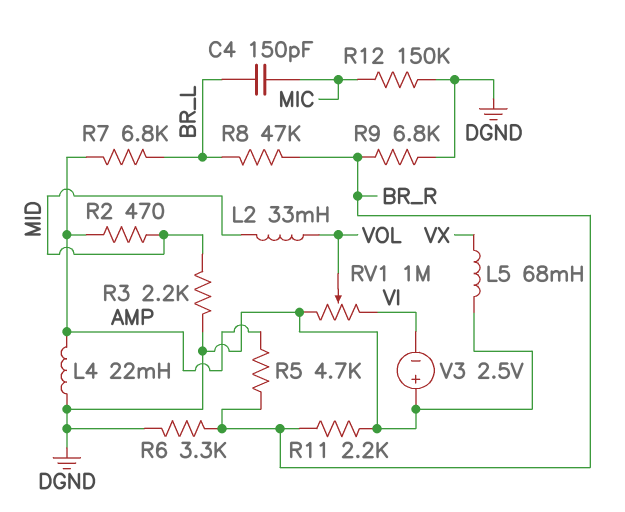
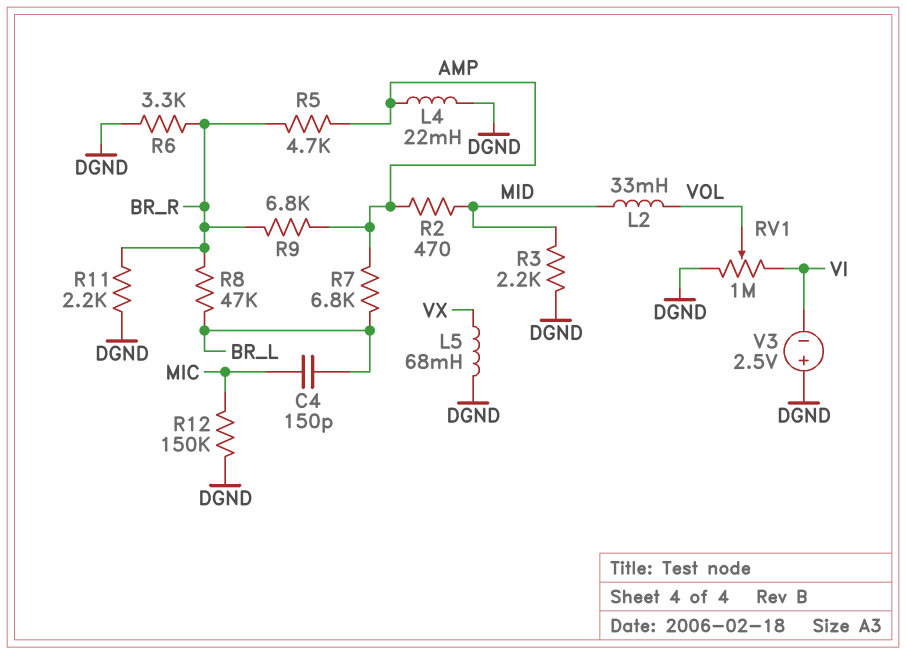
R9: 6.8k (BR_R, DGND) -> 6.8k (AMP, BR_R)

